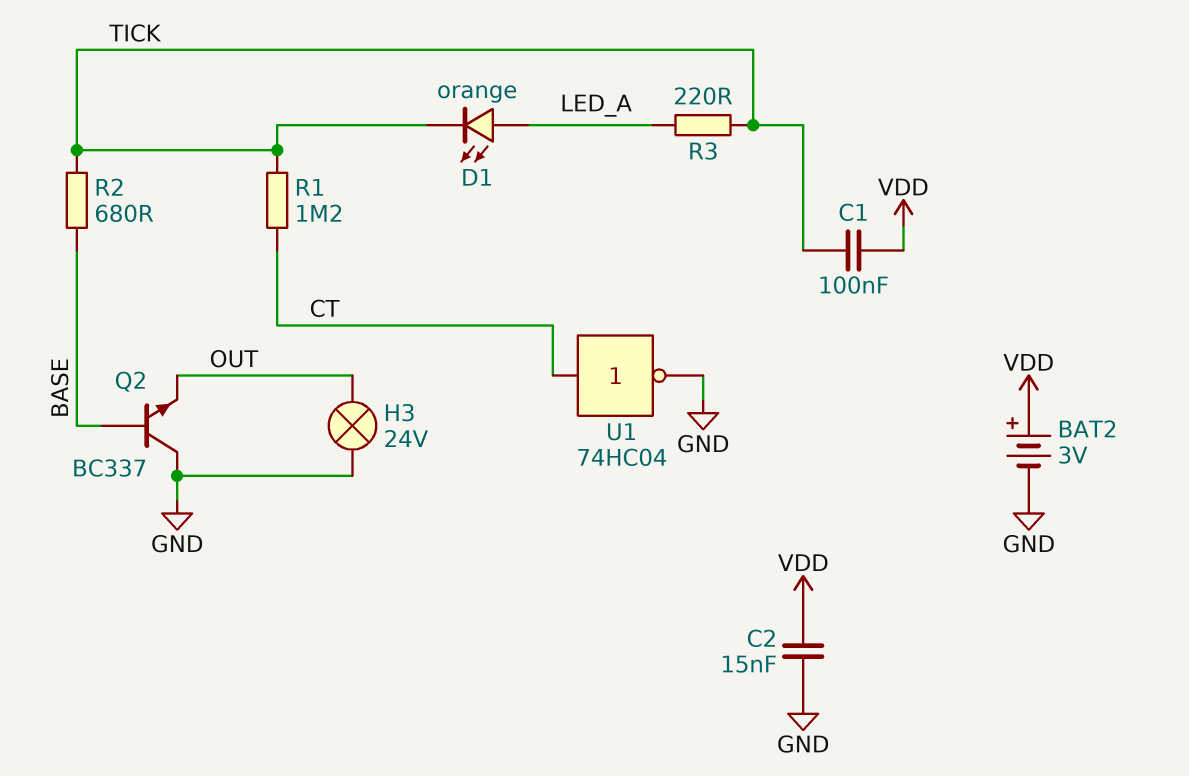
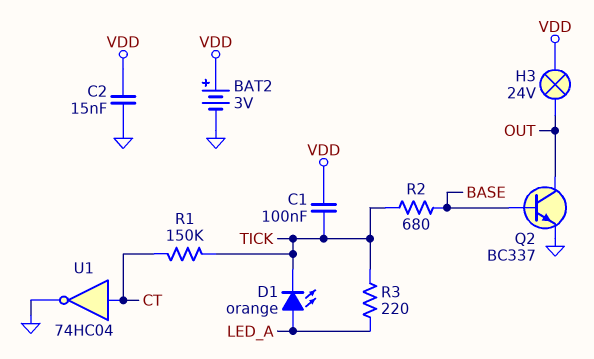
H3: lamp 24V (GND, OUT) -> lamp 24V (OUT, VDD)
Q2: NPN BC337 (B BASE, C GND, E OUT) -> NPN BC337 (B BASE, C OUT, E GND)
R1: 1.2M (CT, TICK) -> 150k (CT, TICK)

